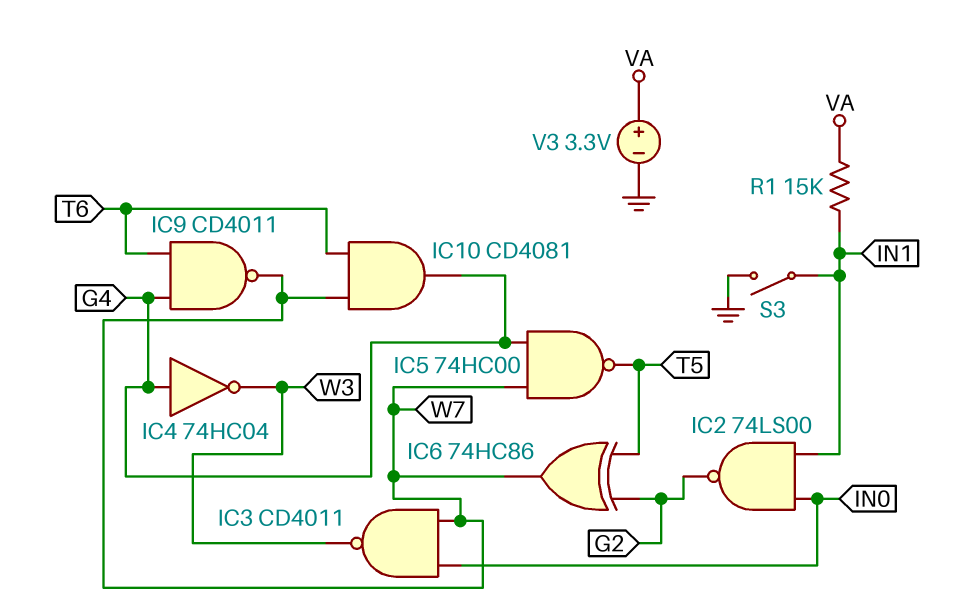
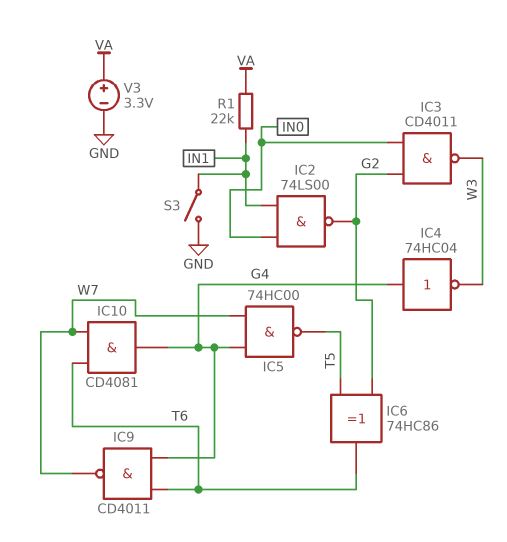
IC3: NAND CD4011 (in IN0, in W7, out W3) -> NAND CD4011 (in G2, in IN0, out W3)
IC6: XOR 74HC86 (in G2, in T5, out W7) -> XOR 74HC86 (in G2, in T5, out T6)
R1: 15k (IN1, VA) -> 22k (IN1, VA)

